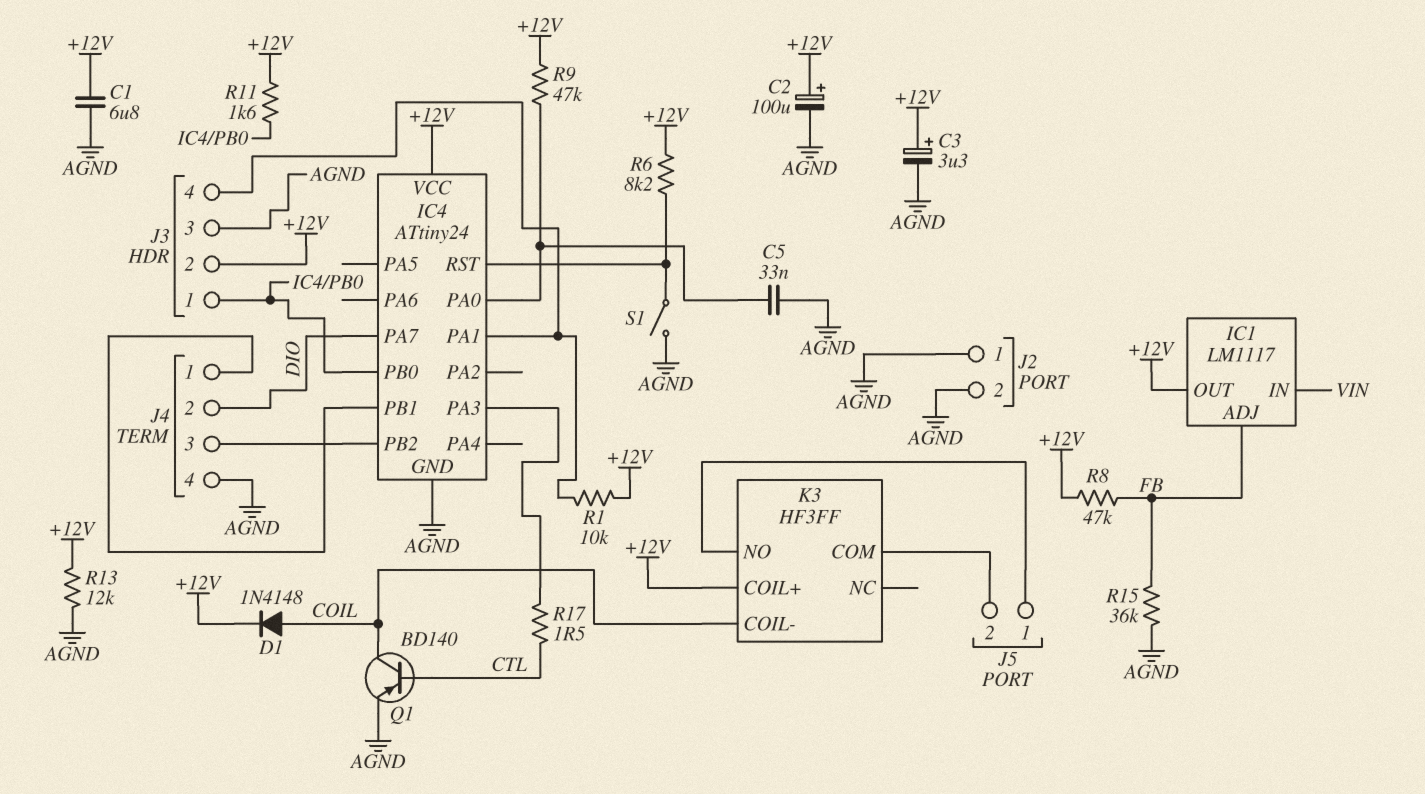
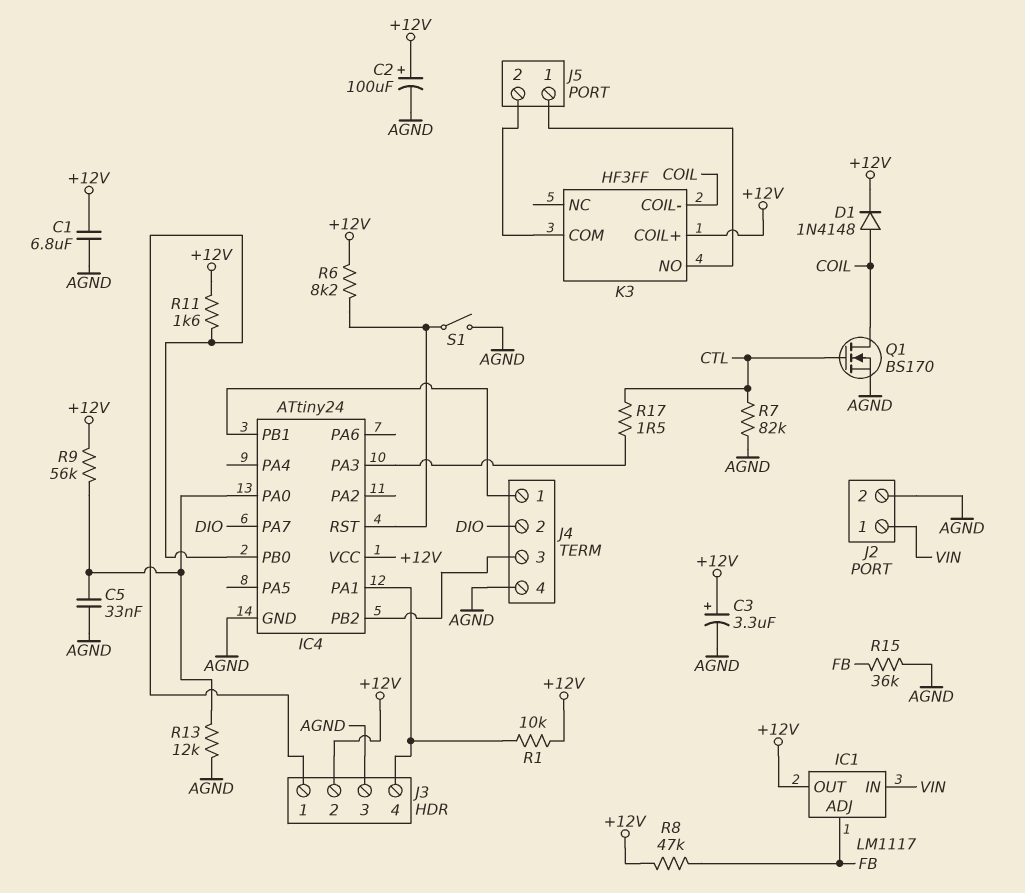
J2 pin 1: AGND -> VIN
Q1: PNP BD140 (B CTL, C COIL, E AGND) -> NMOS BS170 (G CTL, D COIL, S AGND)
R7: none -> 82k (AGND, CTL)
R9: 47k (+12V, IC4/PA0) -> 56k (+12V, IC4/PA0)
R13: 12k (+12V, AGND) -> 12k (AGND, IC4/PA0)

